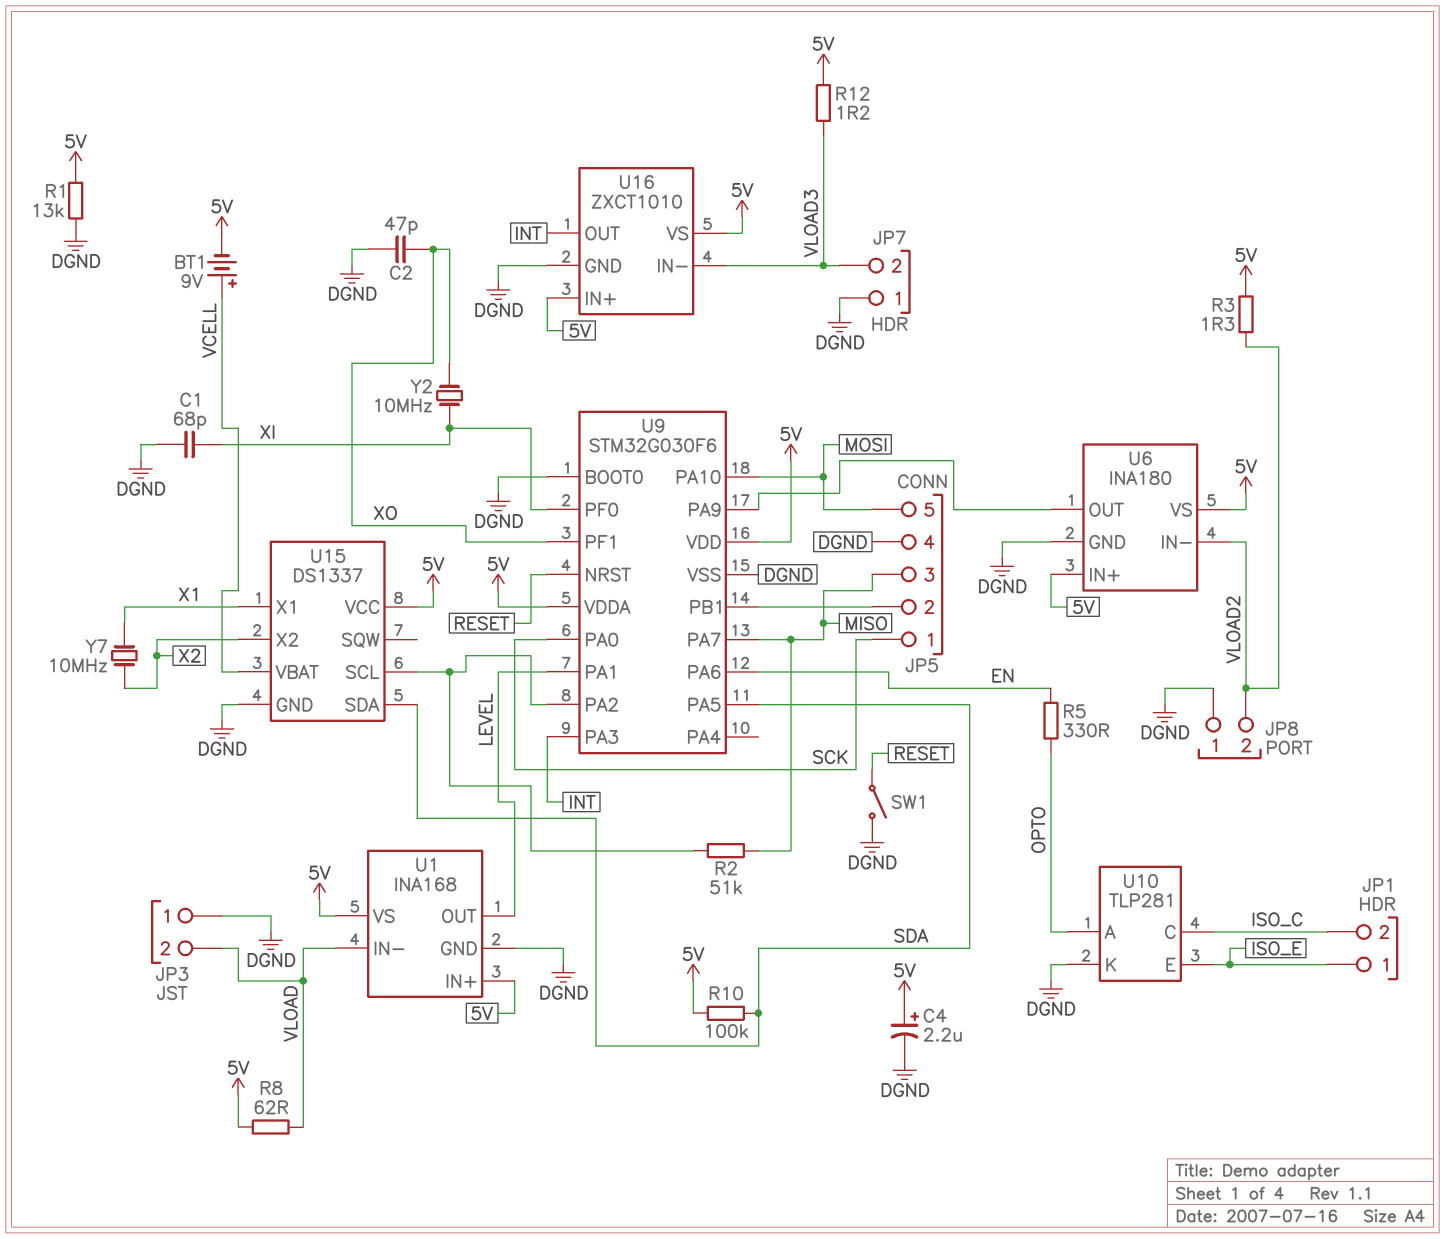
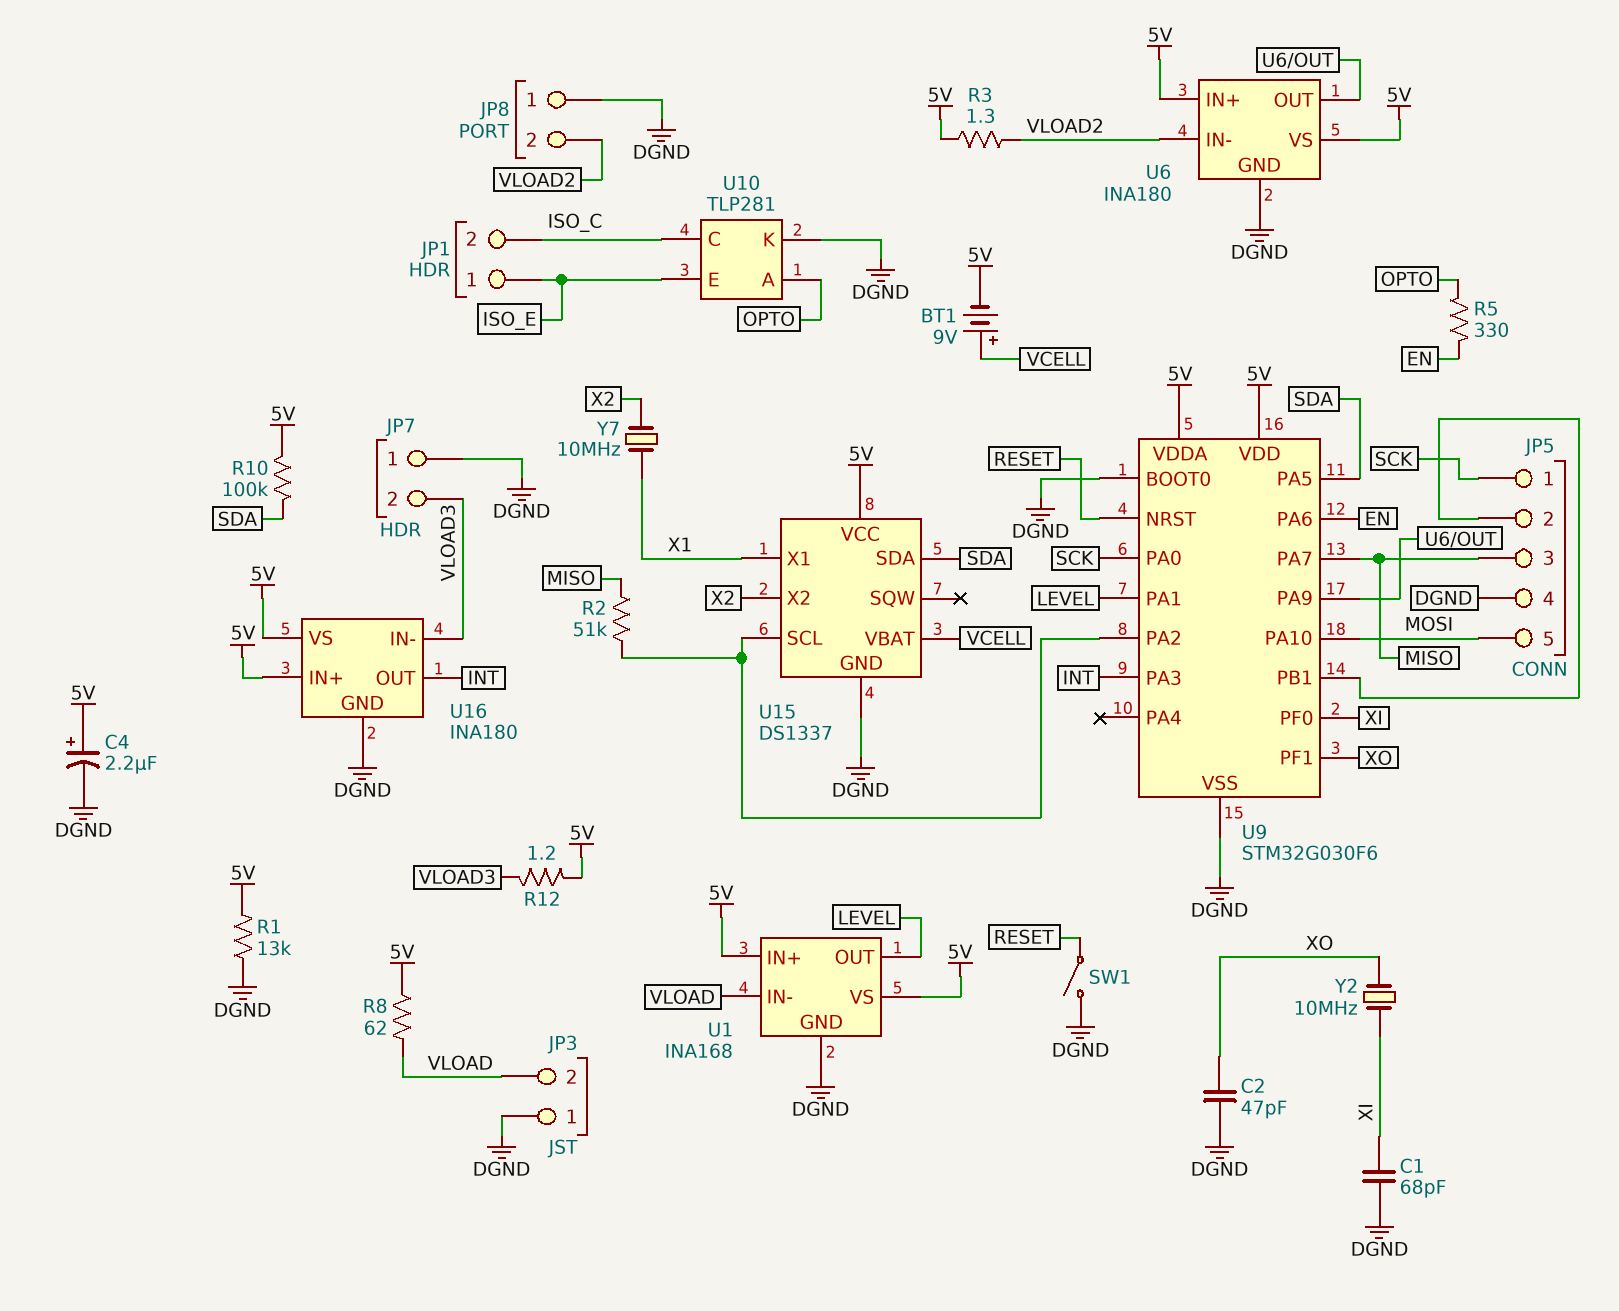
U16: ZXCT1010 -> INA180

